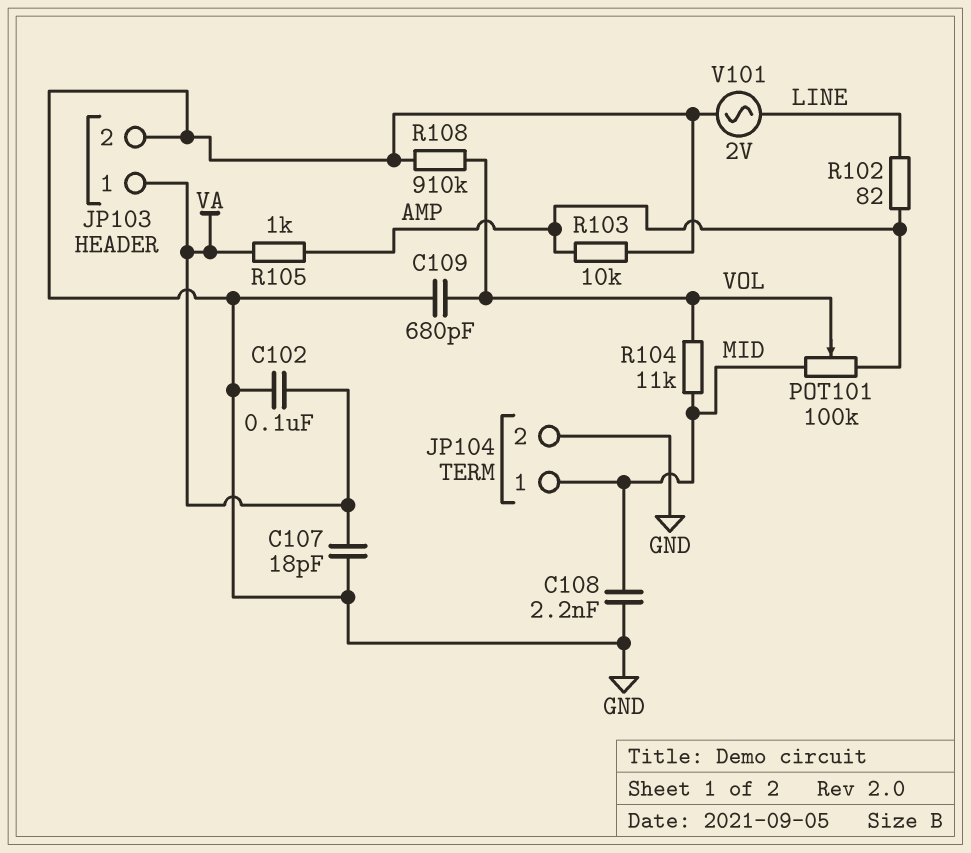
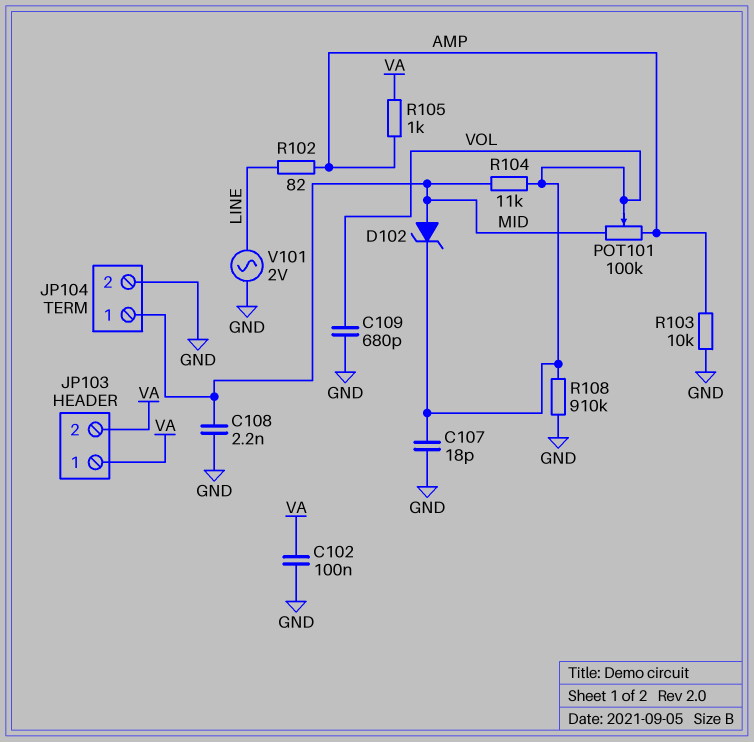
C107: 18pF (GND, VA) -> 18pF (GND, VOL)
D102: none -> zener (A MID, K VOL)
JP103 pin 2: GND -> VA

